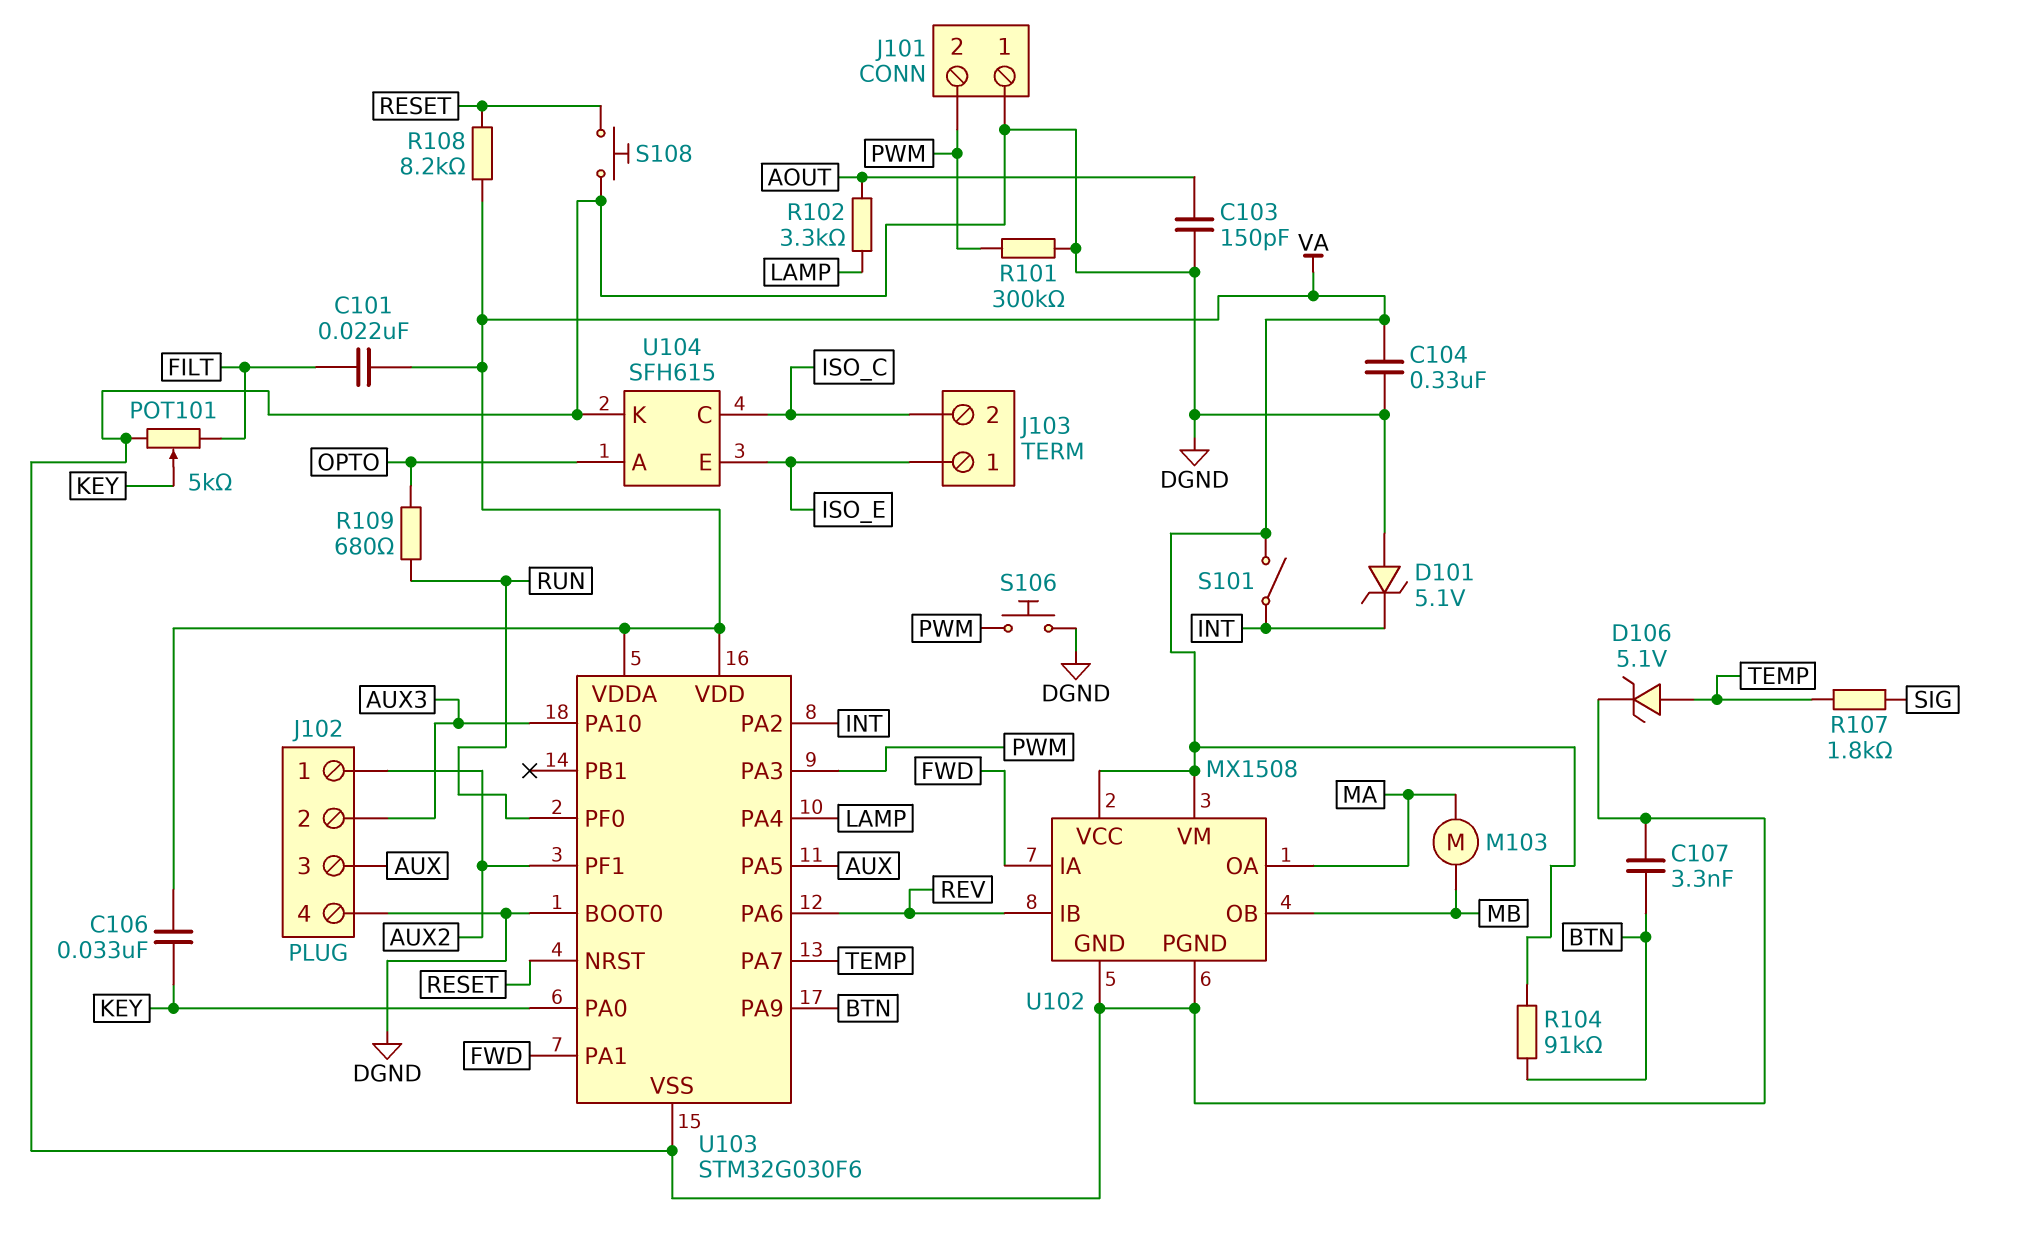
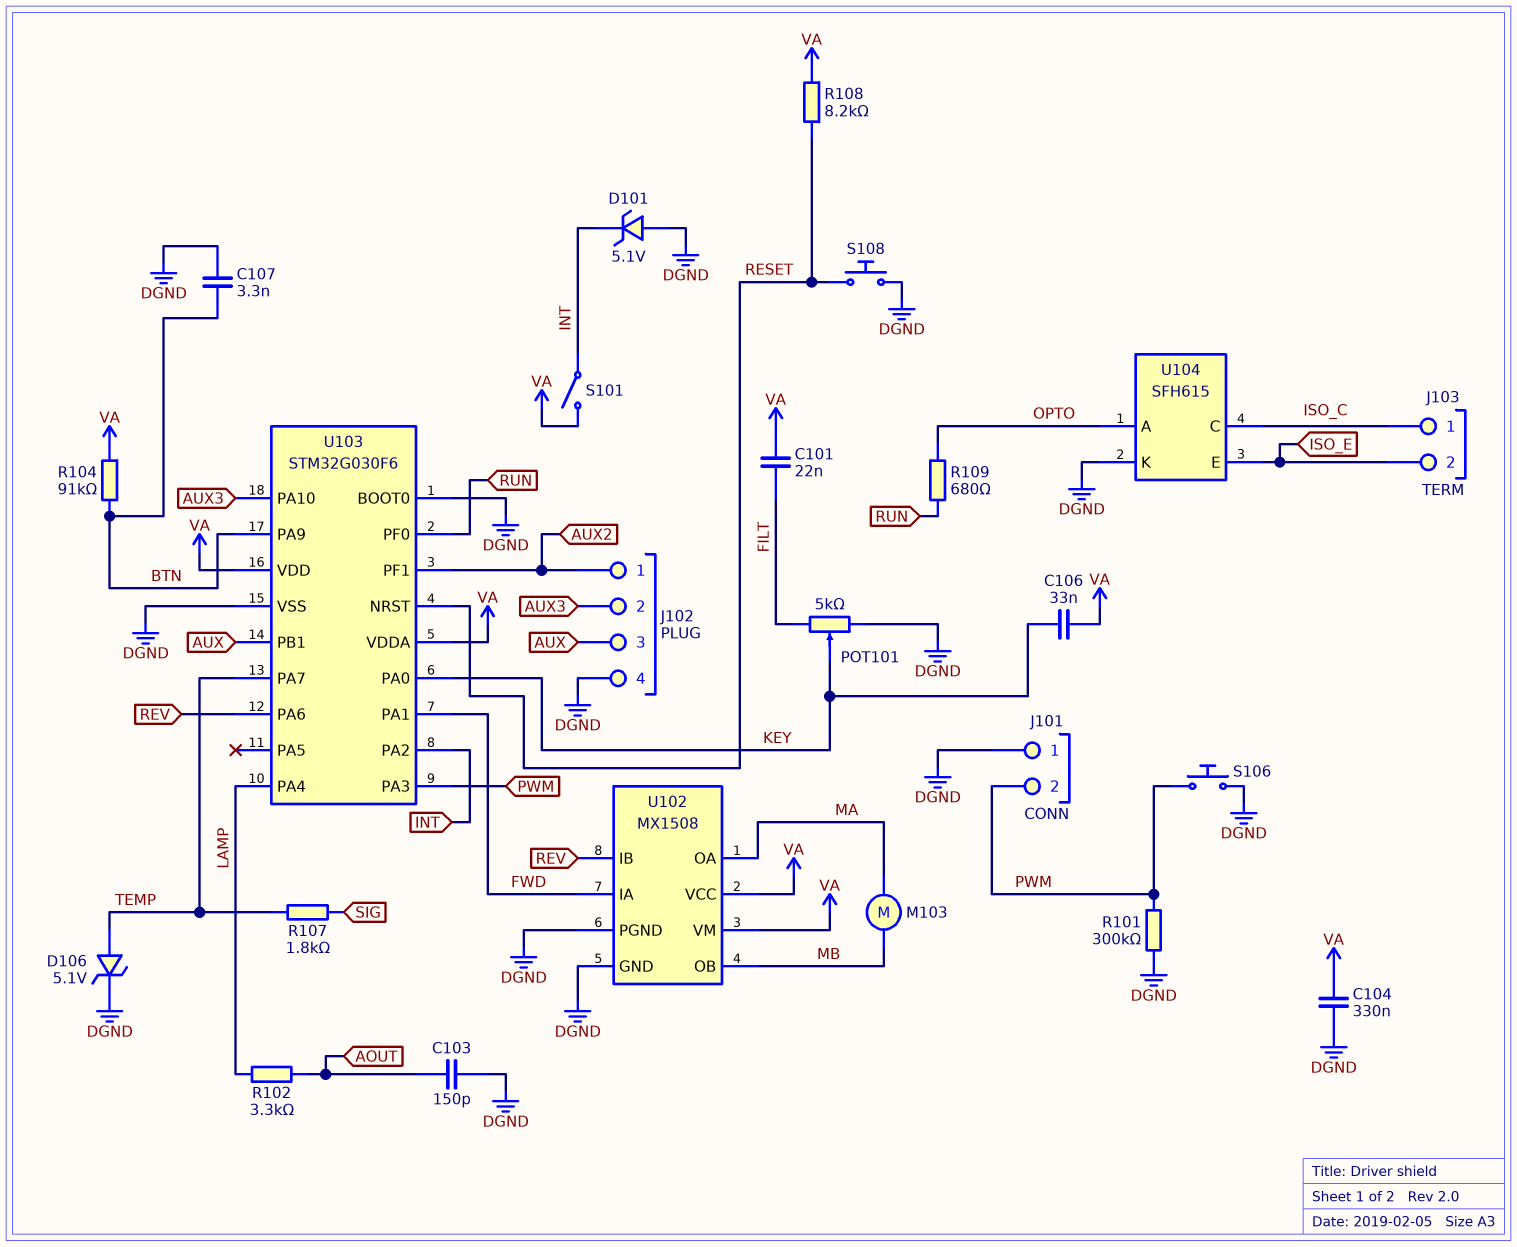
J103 pin 1: ISO_E -> ISO_C
J103 pin 2: ISO_C -> ISO_E
U103 pin PA5: AUX -> none
U103 pin PB1: none -> AUX

